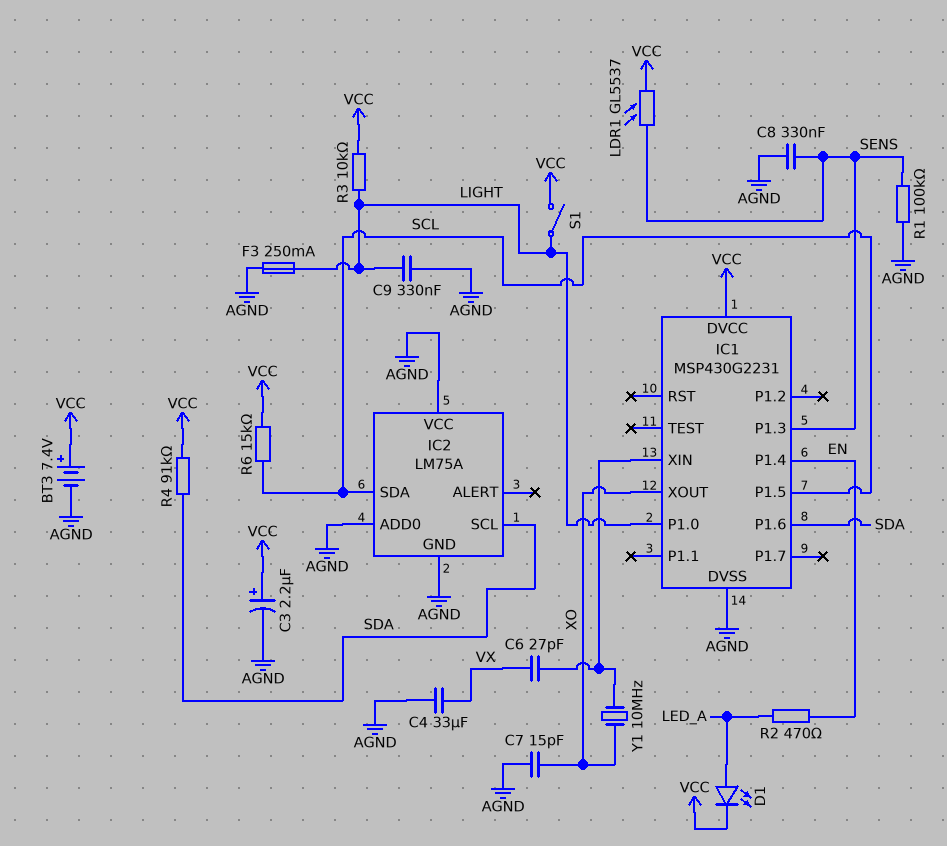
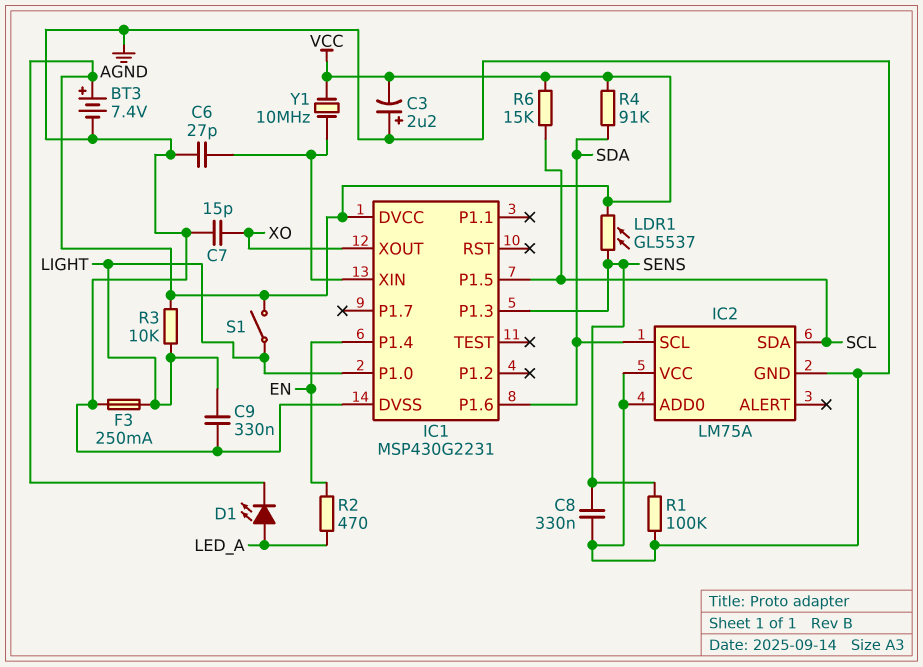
C3: 2.2uF (plus VCC, minus AGND) -> 2.2uF (plus AGND, minus VCC)
C4: 33uF (AGND, VX) -> none
C6: 27pF (IC1/XIN, VX) -> 27pF (AGND, IC1/XIN)
Y1: 10MHz (IC1/XIN, XO) -> 10MHz (IC1/XIN, VCC)

